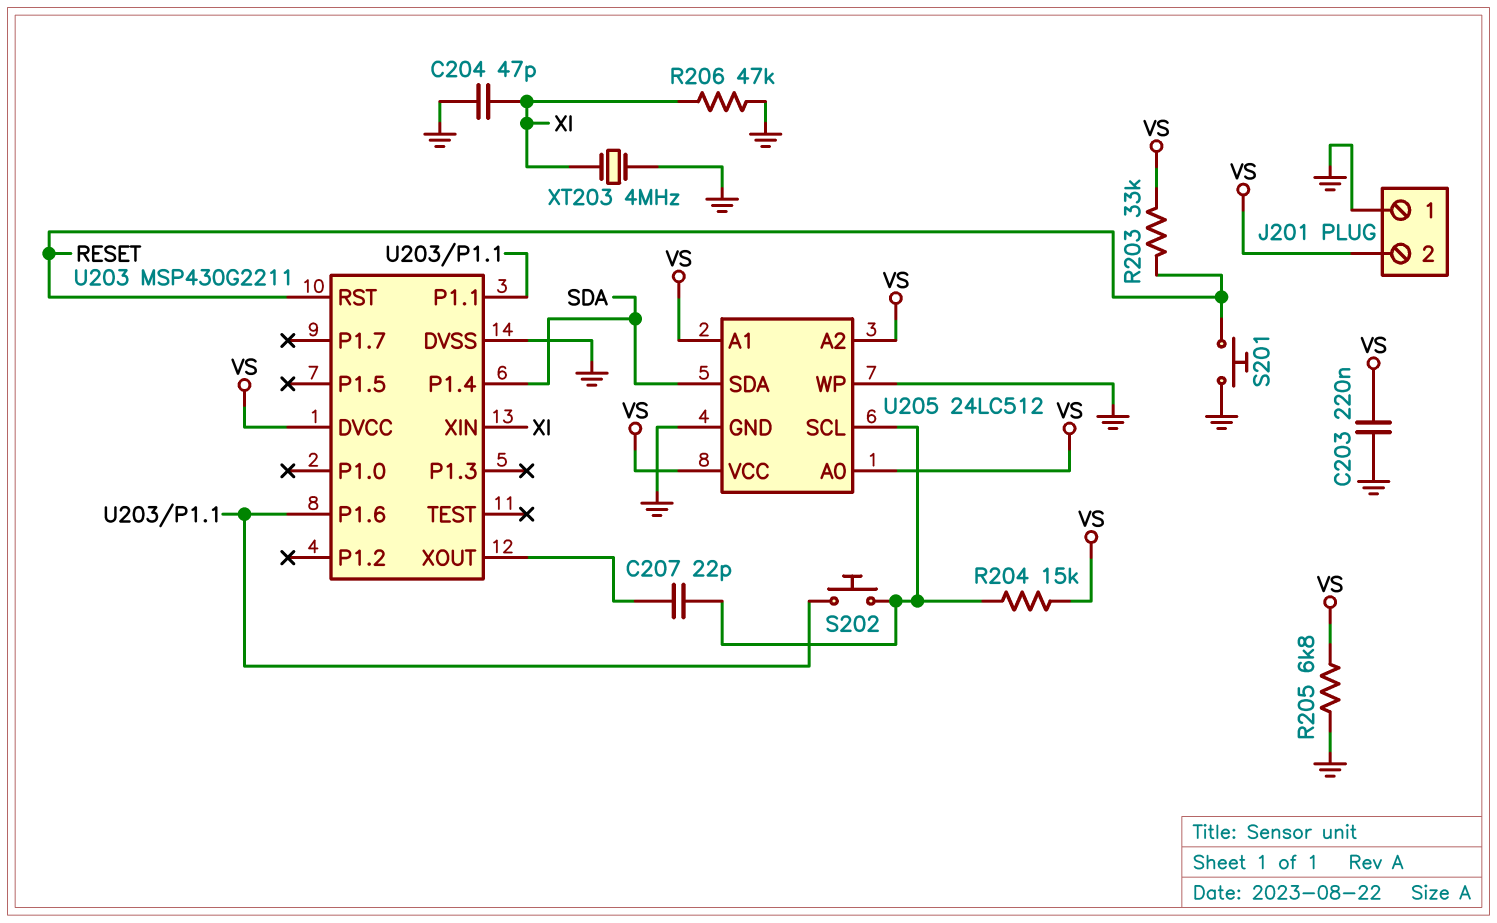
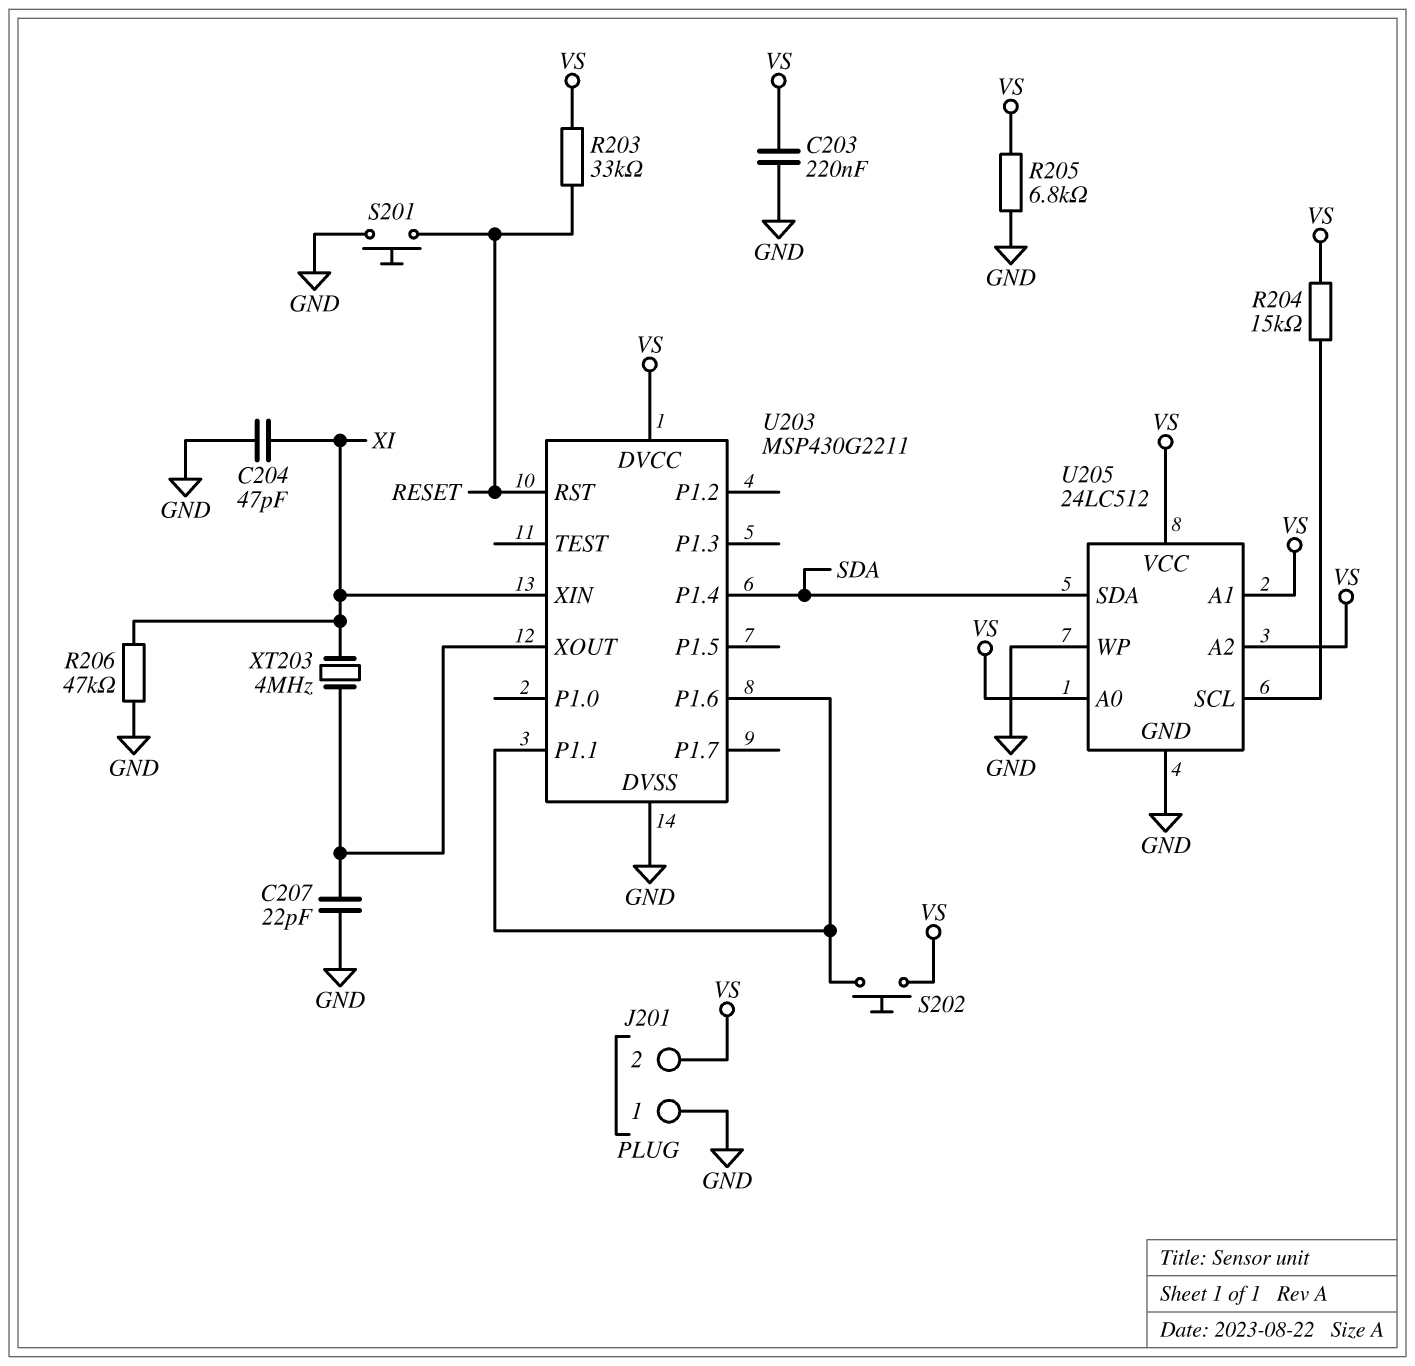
C207: 22pF (U203/XOUT, U205/SCL) -> 22pF (GND, U203/XOUT)
S202: button (U203/P1.1, U205/SCL) -> button (U203/P1.1, VS)
XT203: 4MHz (GND, XI) -> 4MHz (U203/XOUT, XI)

